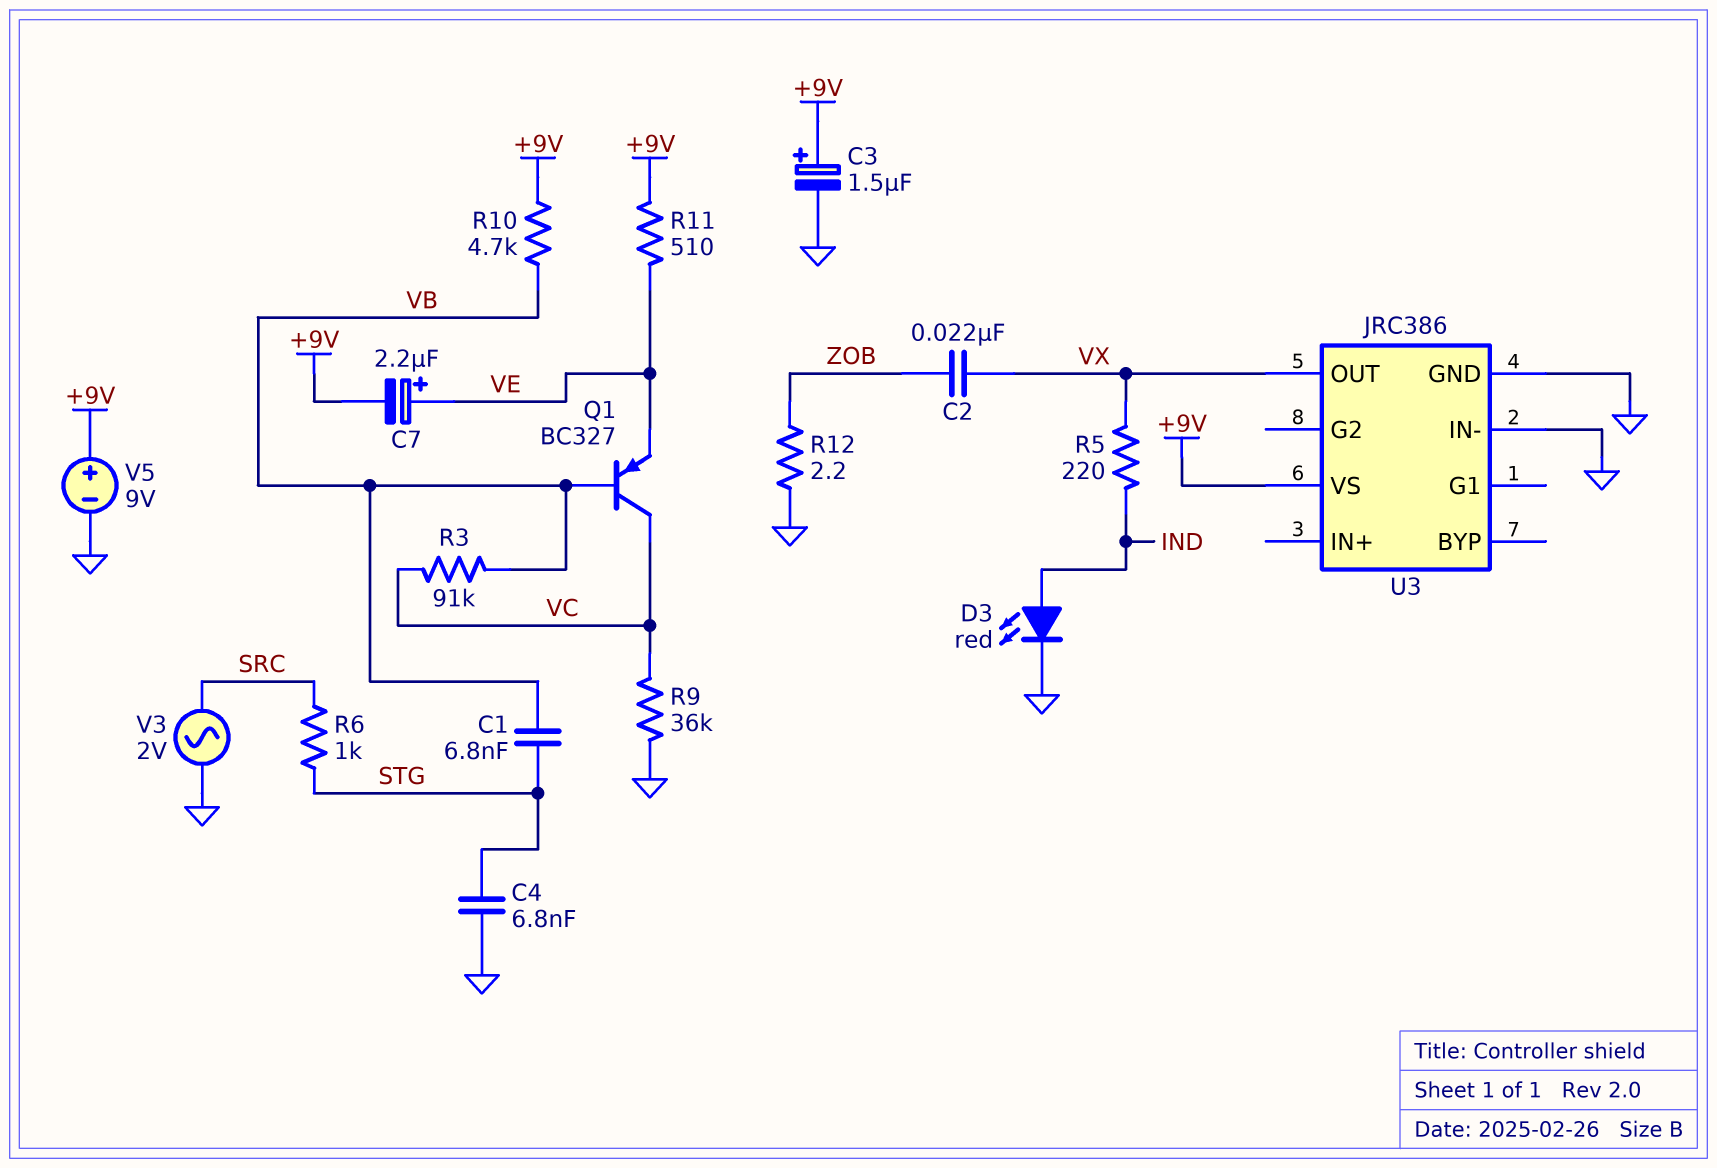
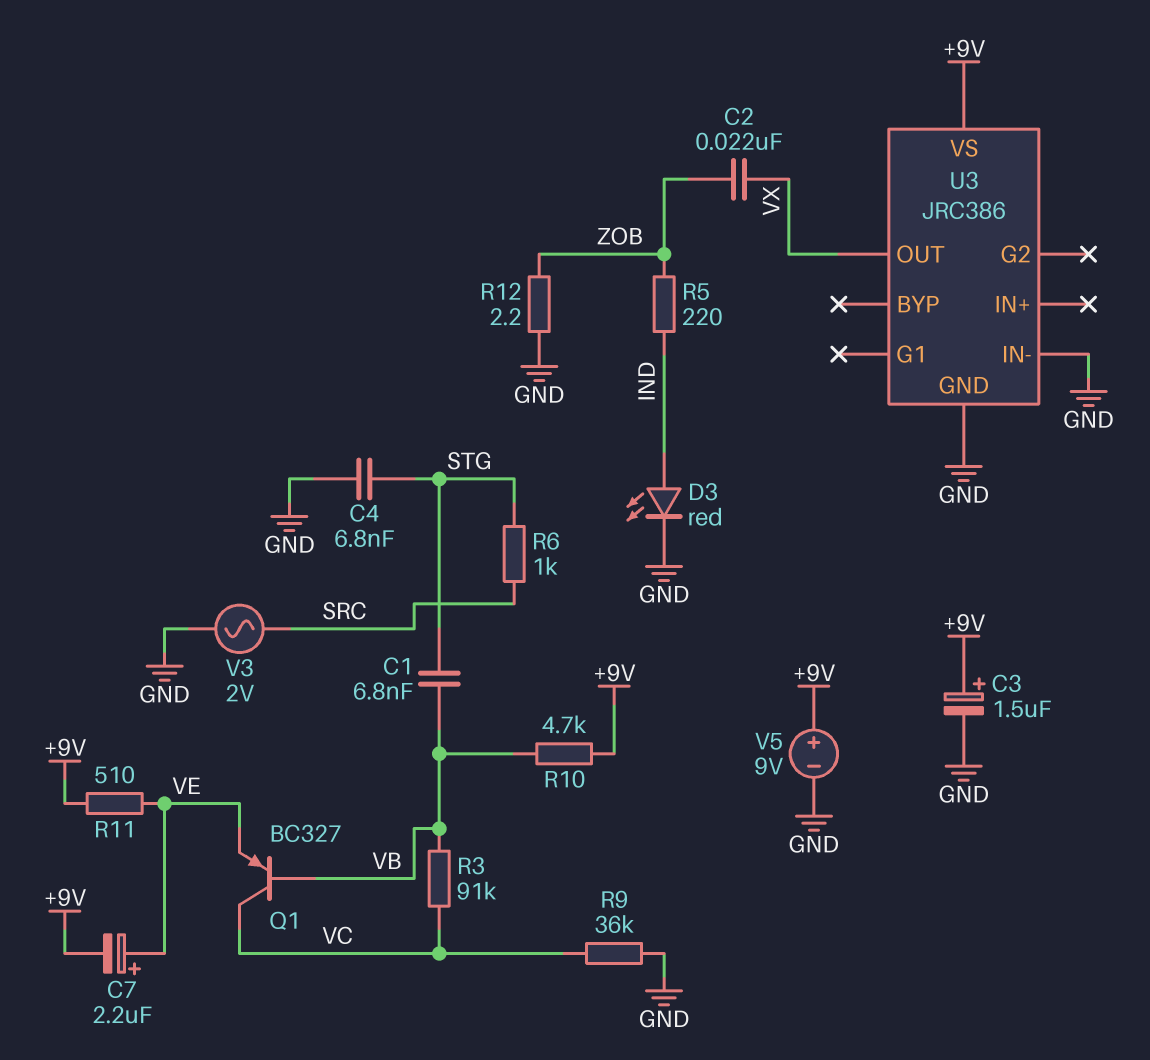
R5: 220 (IND, VX) -> 220 (IND, ZOB)

